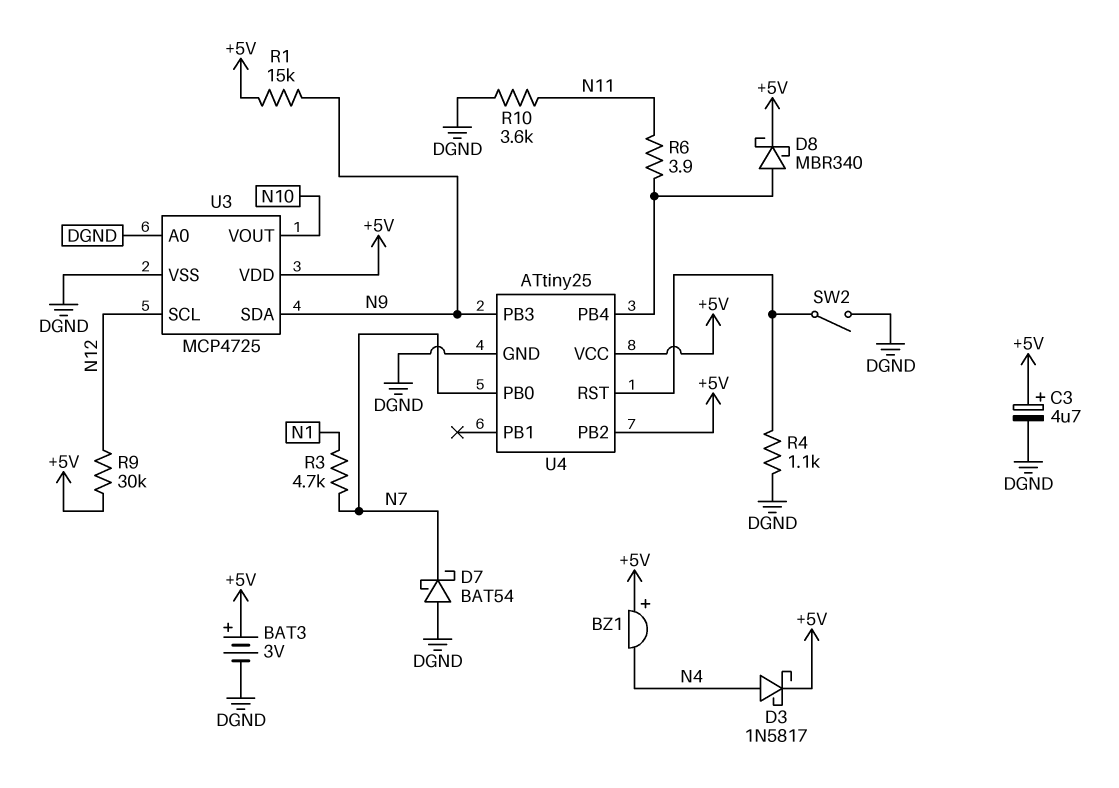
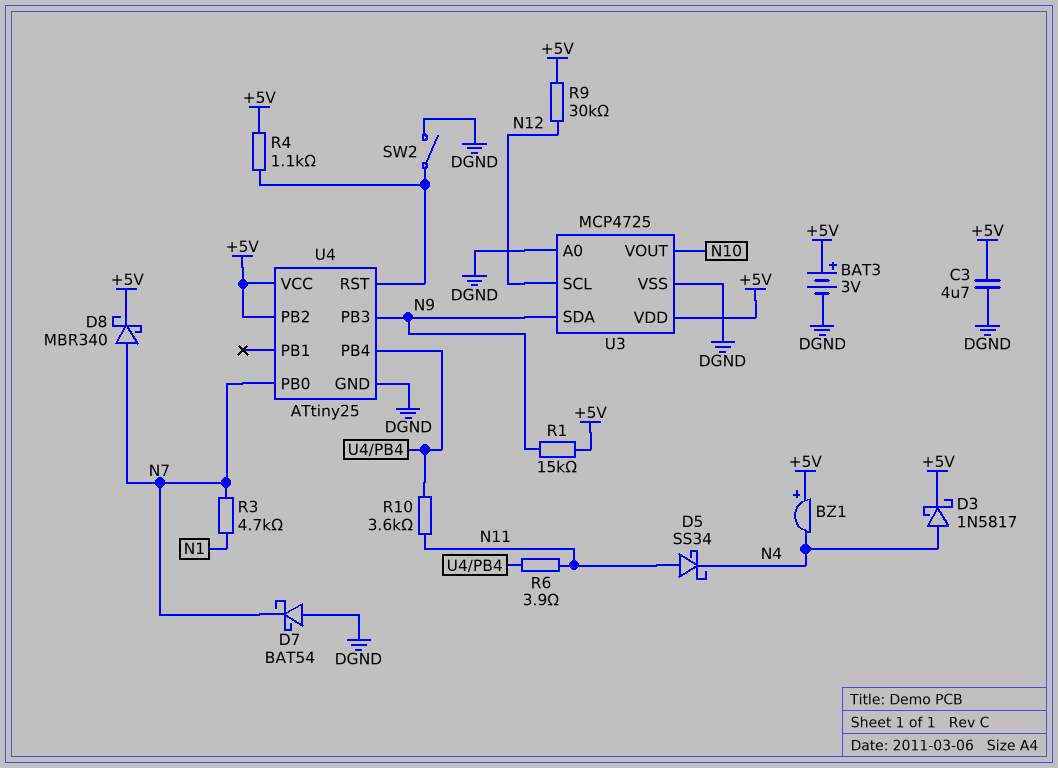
C3: 4.7uF (plus +5V, minus DGND) -> 4.7uF (+5V, DGND)
D5: none -> schottky SS34 (A N11, K N4)
D8: schottky MBR340 (A U4/PB4, K +5V) -> schottky MBR340 (A N7, K +5V)
R4: 1.1k (DGND, U4/RST) -> 1.1k (+5V, U4/RST)
R10: 3.6k (DGND, N11) -> 3.6k (N11, U4/PB4)

